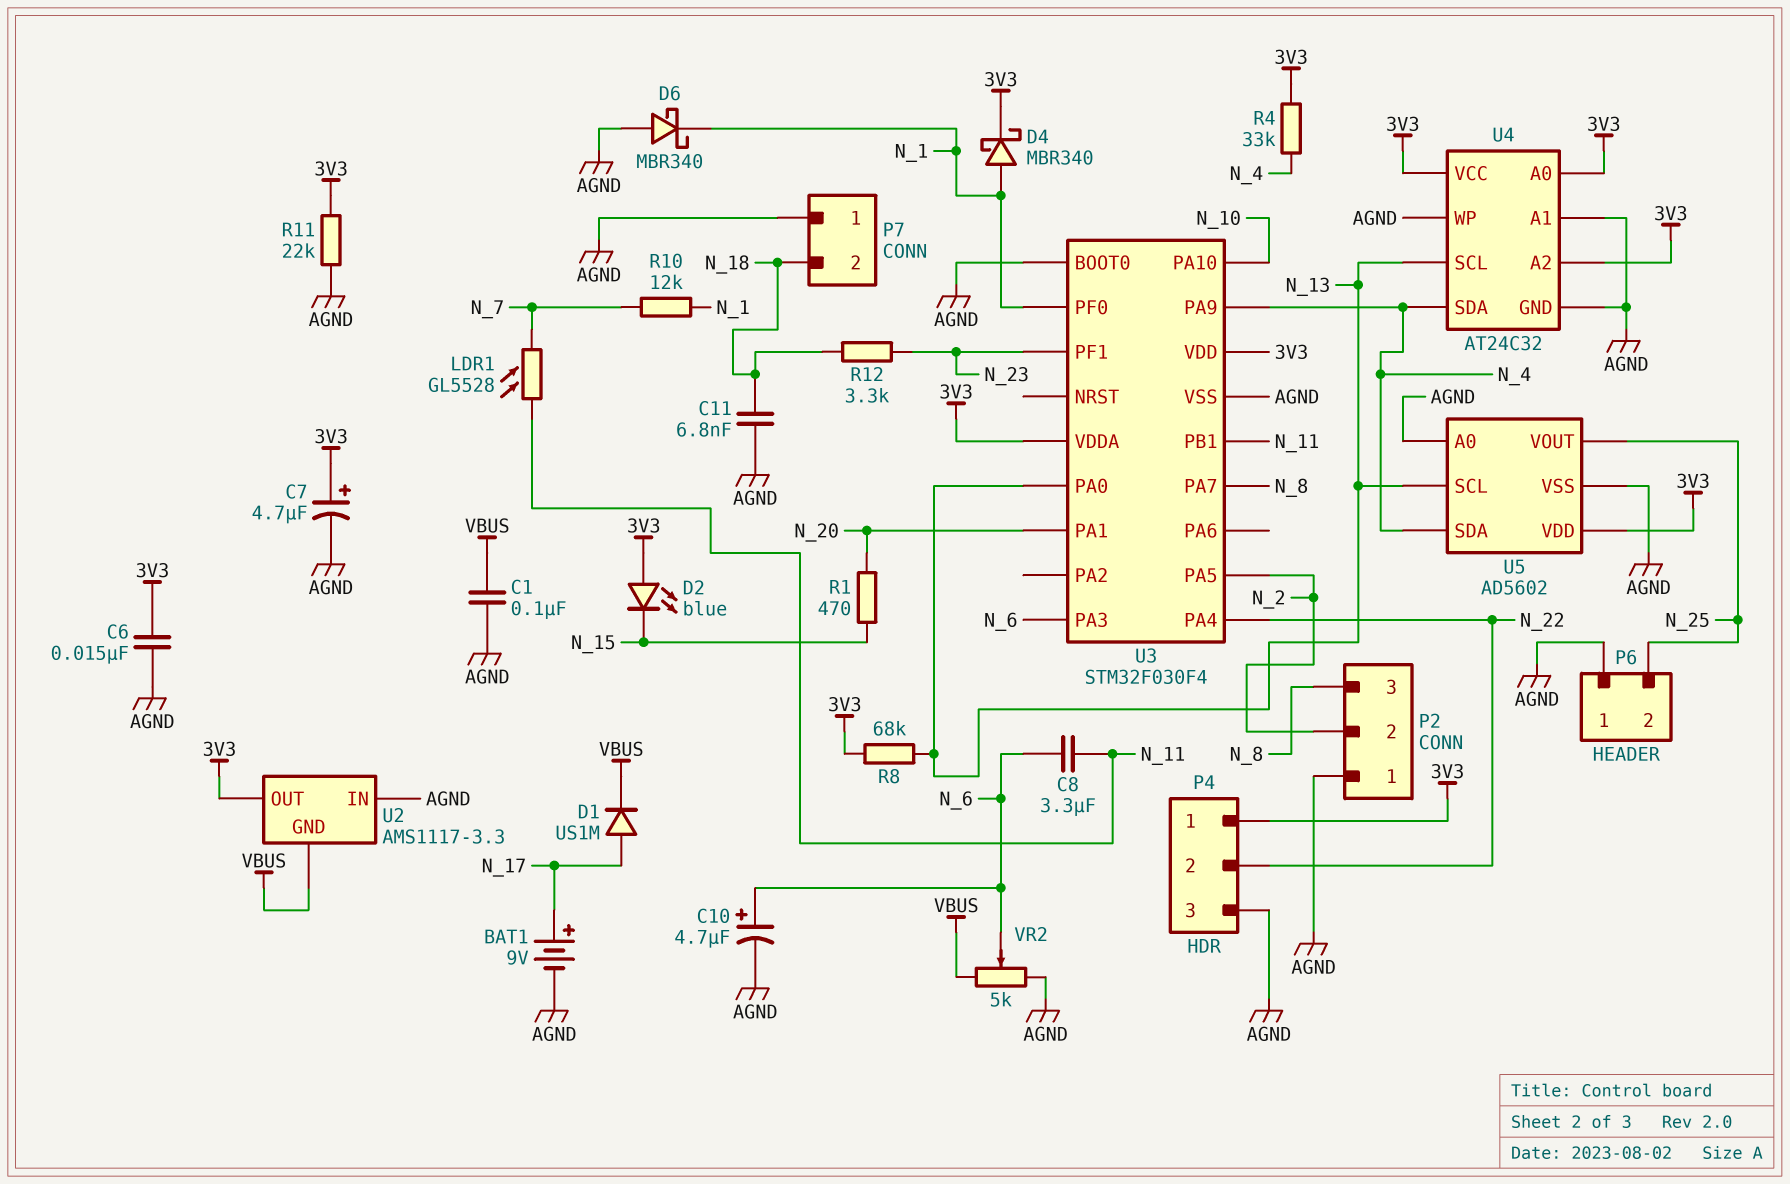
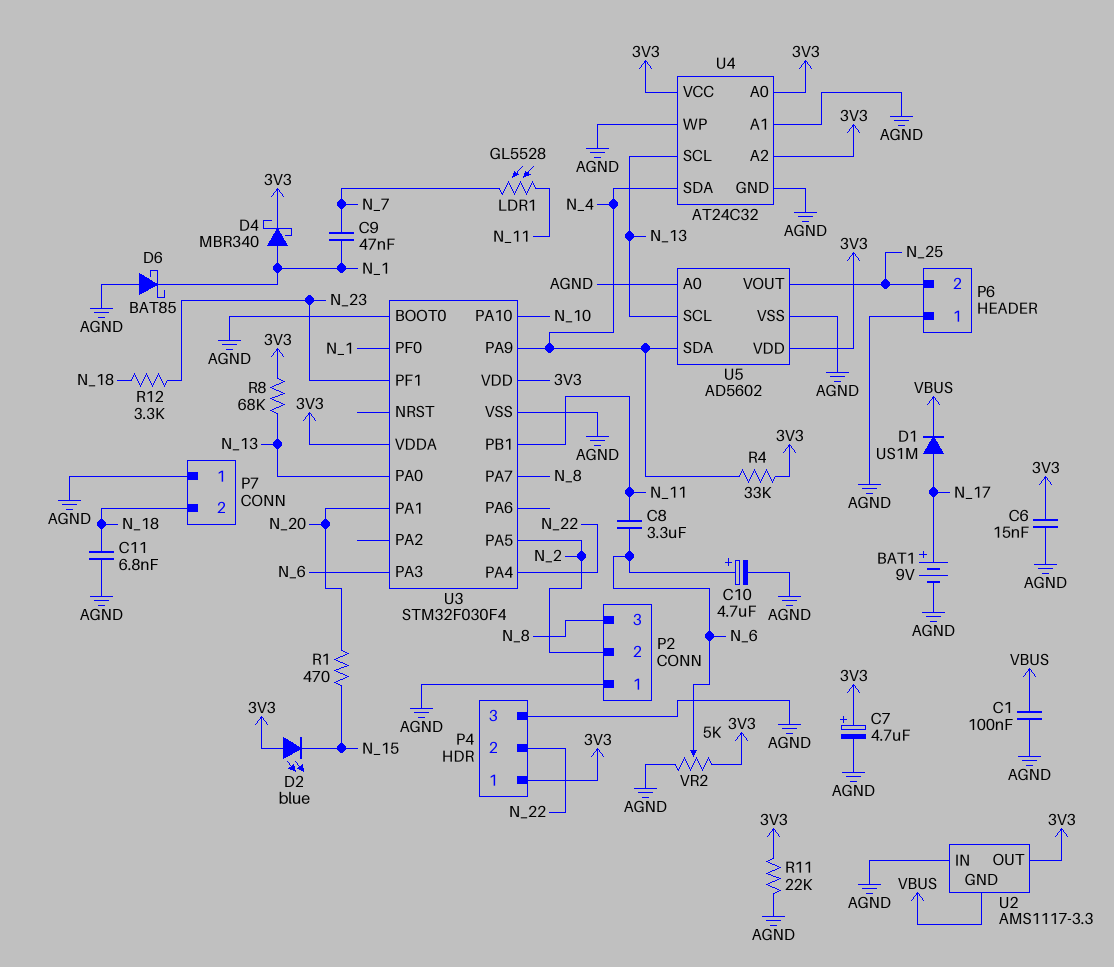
C9: none -> 47nF (N_1, N_7)
D6: schottky MBR340 (A AGND, K N_1) -> schottky BAT85 (A AGND, K N_1)
R10: 12k (N_1, N_7) -> none
VR2: 5k (AGND, VBUS, wiper N_6) -> 5k (3V3, AGND, wiper N_6)

